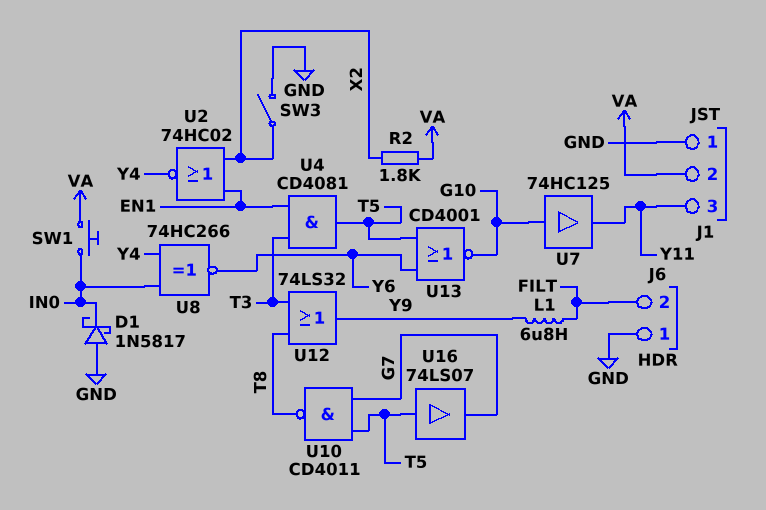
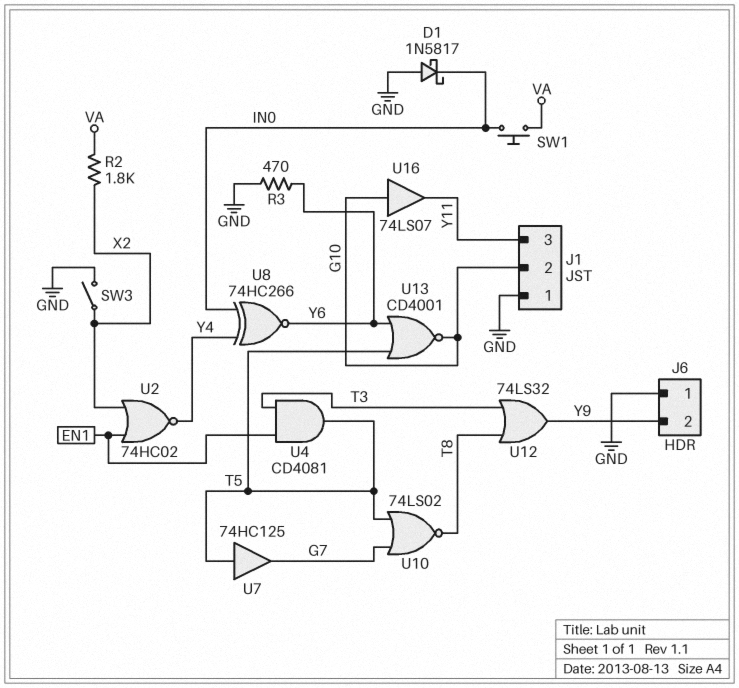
J1 pin 2: VA -> G10
J6 pin 2: FILT -> Y9
L1: 6.8uH (FILT, Y9) -> none
R3: none -> 470 (GND, Y6)
U7: buffer 74HC125 (in G10, out Y11) -> buffer 74HC125 (in T5, out G7)
U10: NAND CD4011 (in G7, in T5, out T8) -> NOR 74LS02 (in G7, in T5, out T8)
U16: buffer 74LS07 (in T5, out G7) -> buffer 74LS07 (in G10, out Y11)

